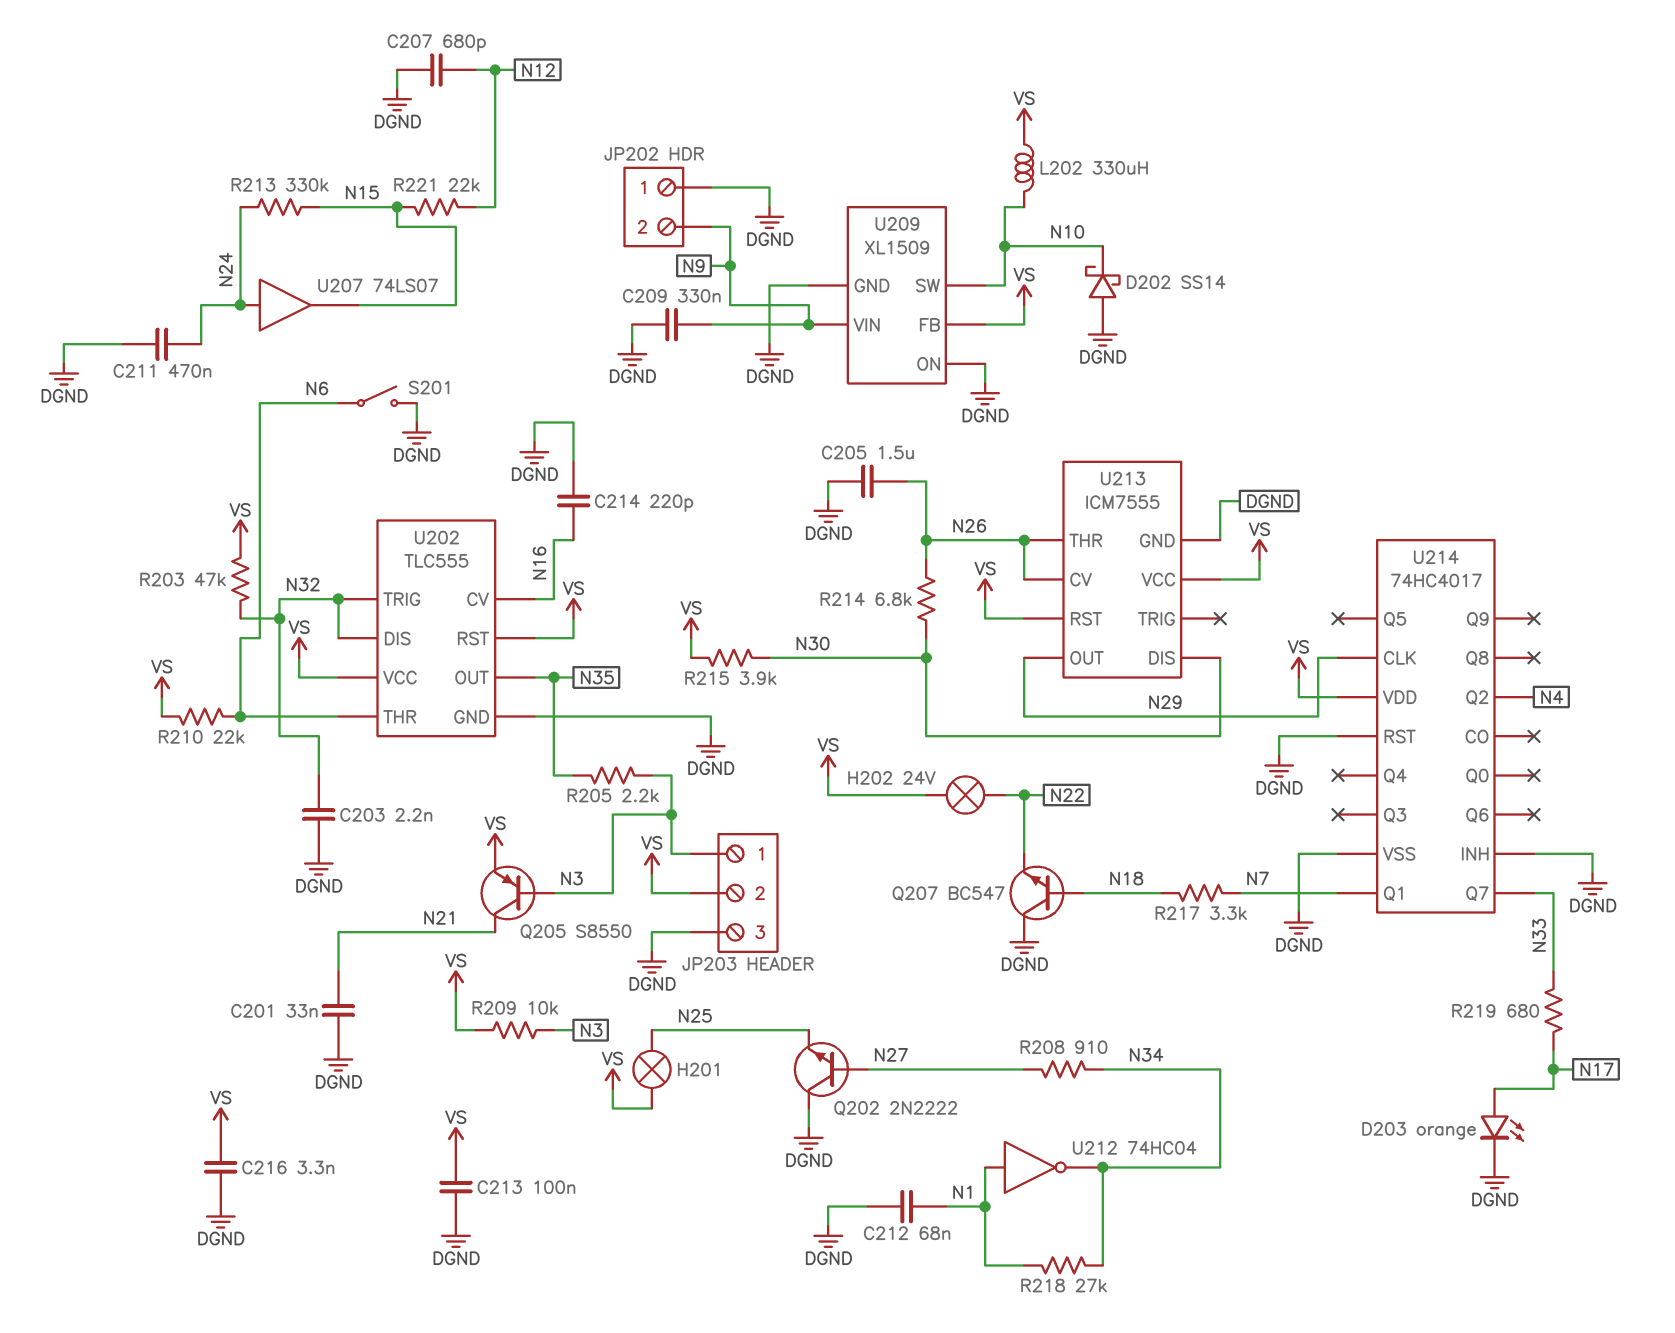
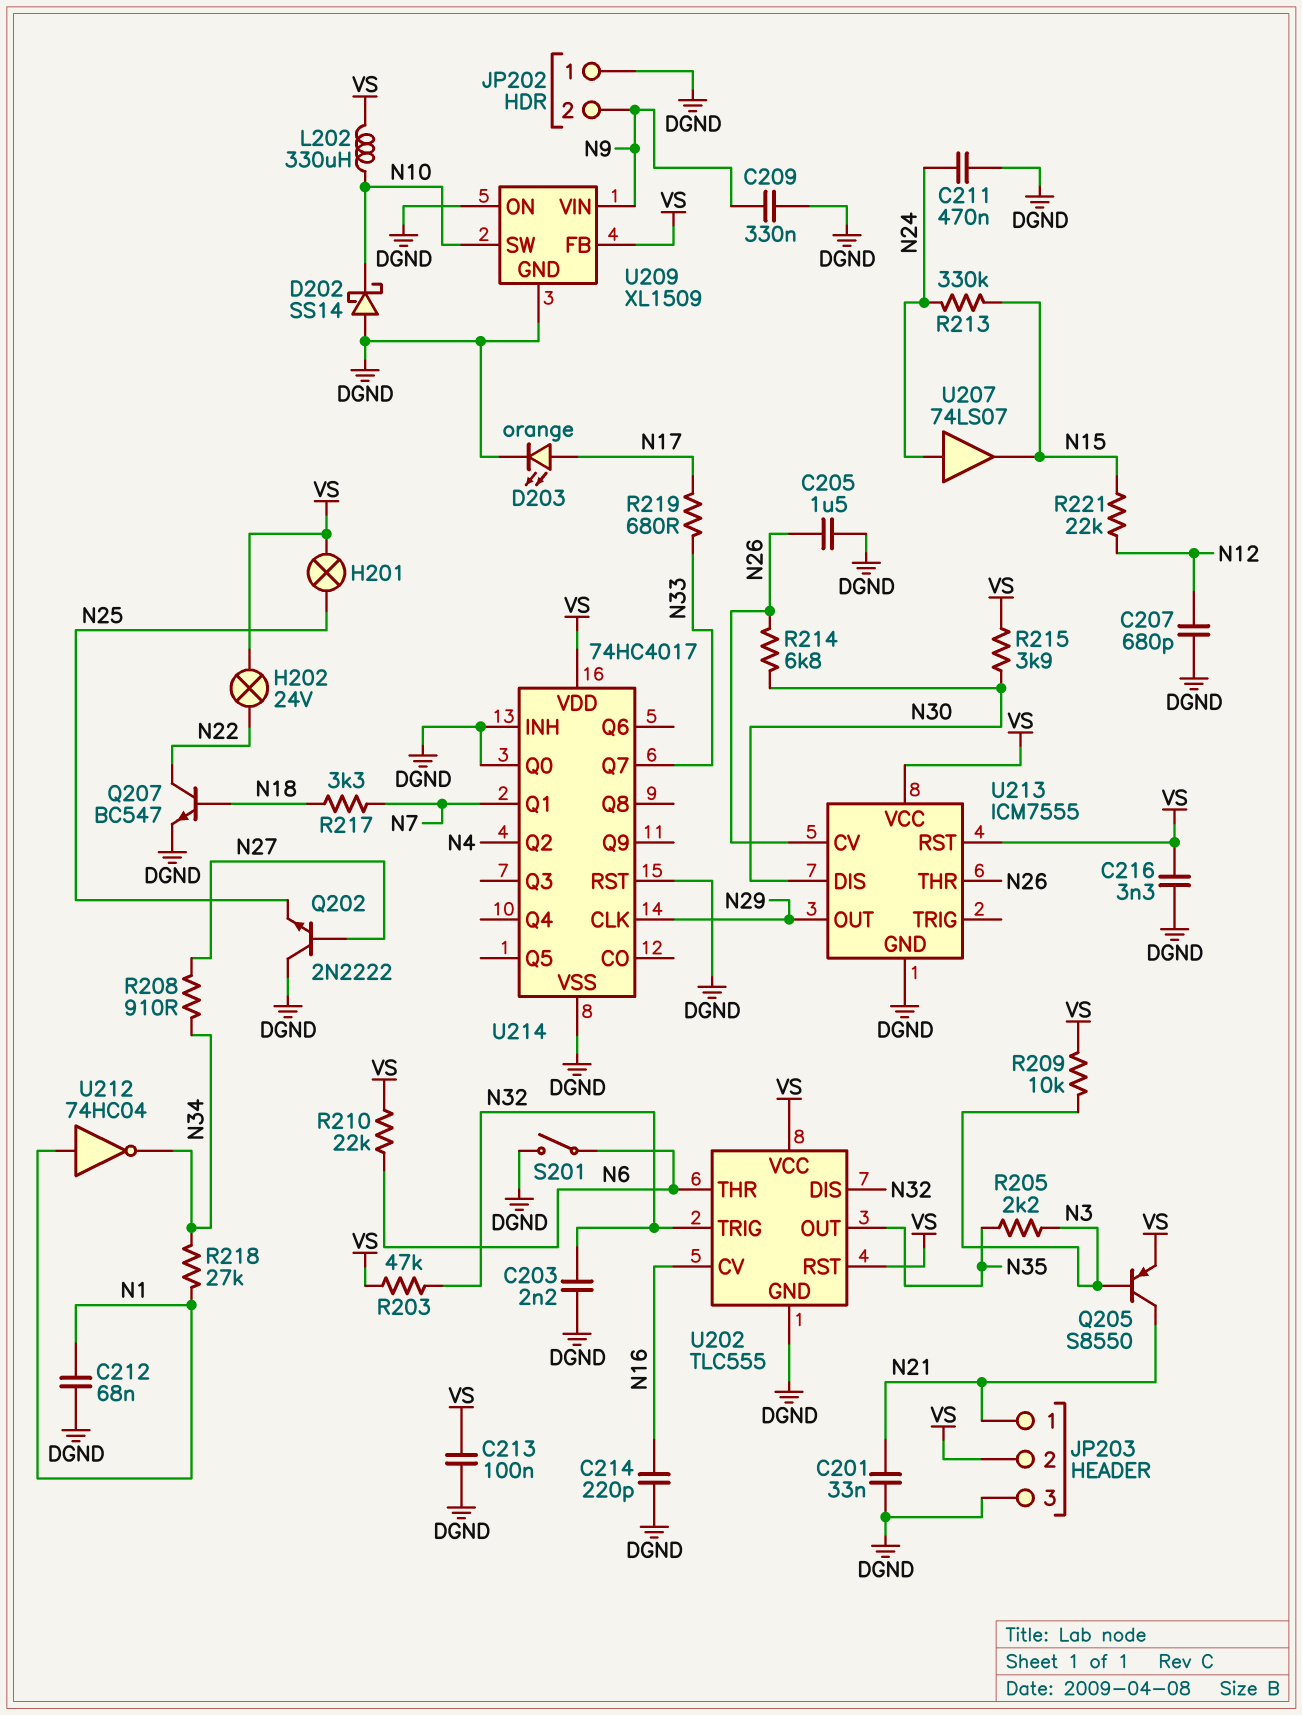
JP203 pin 1: N3 -> N21
Q207: NPN BC547 (B N18, C DGND, E N22) -> NPN BC547 (B N18, C N22, E DGND)
U214 pin Q0: none -> DGND

